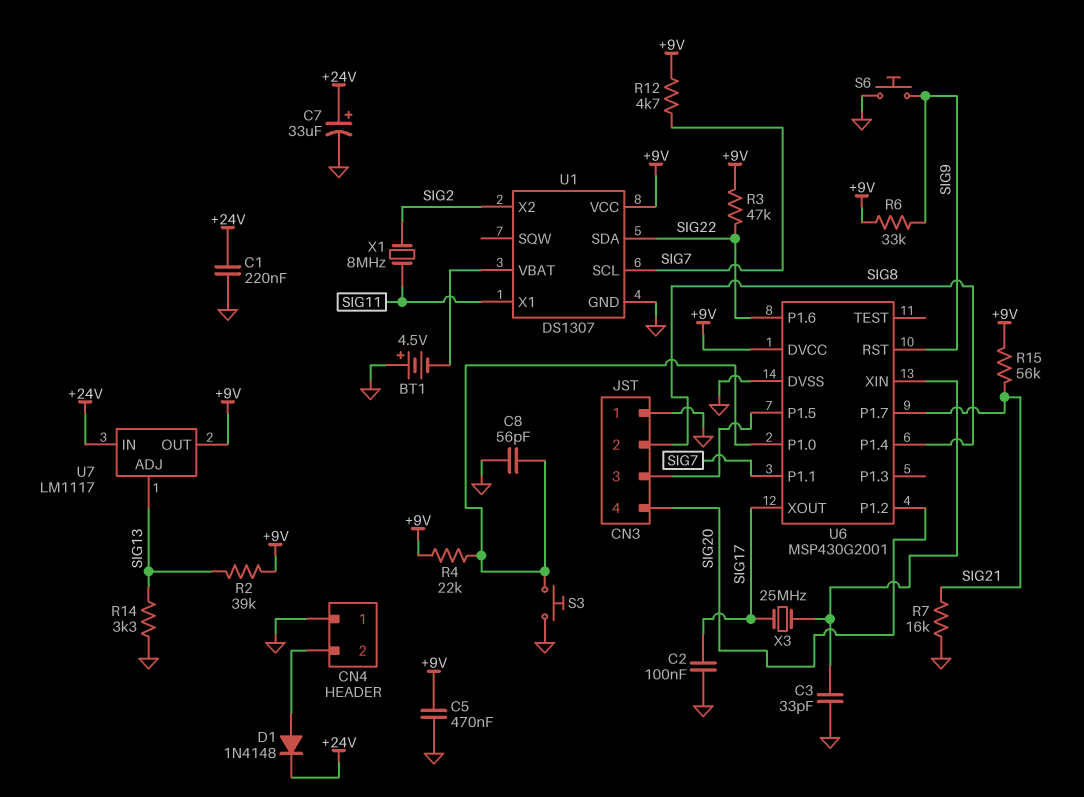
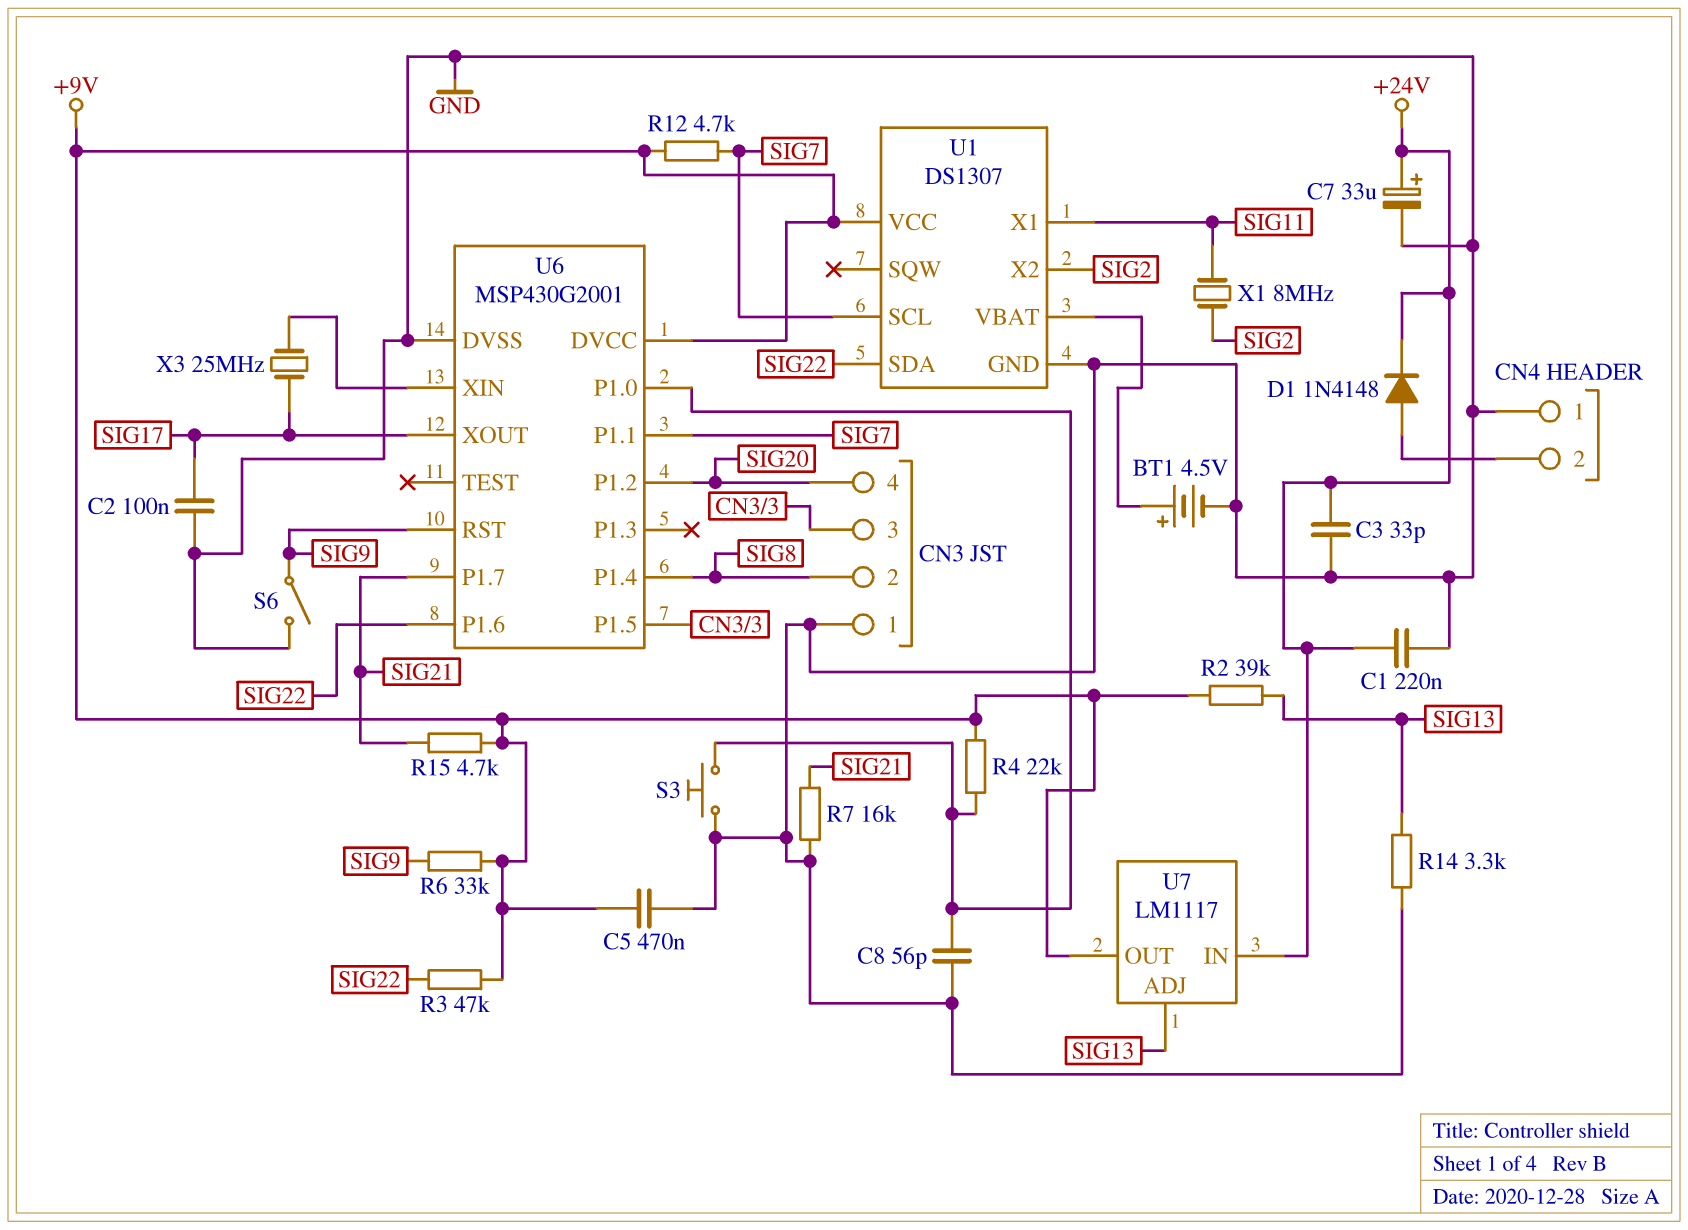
BT1: 4.5V (plus GND, minus U1/VBAT) -> 4.5V (plus U1/VBAT, minus GND)
C3: 33pF (GND, U6/XIN) -> 33pF (+24V, GND)
R15: 56k (+9V, SIG21) -> 4.7k (+9V, SIG21)
S6: button (GND, SIG9) -> switch (GND, SIG9)

